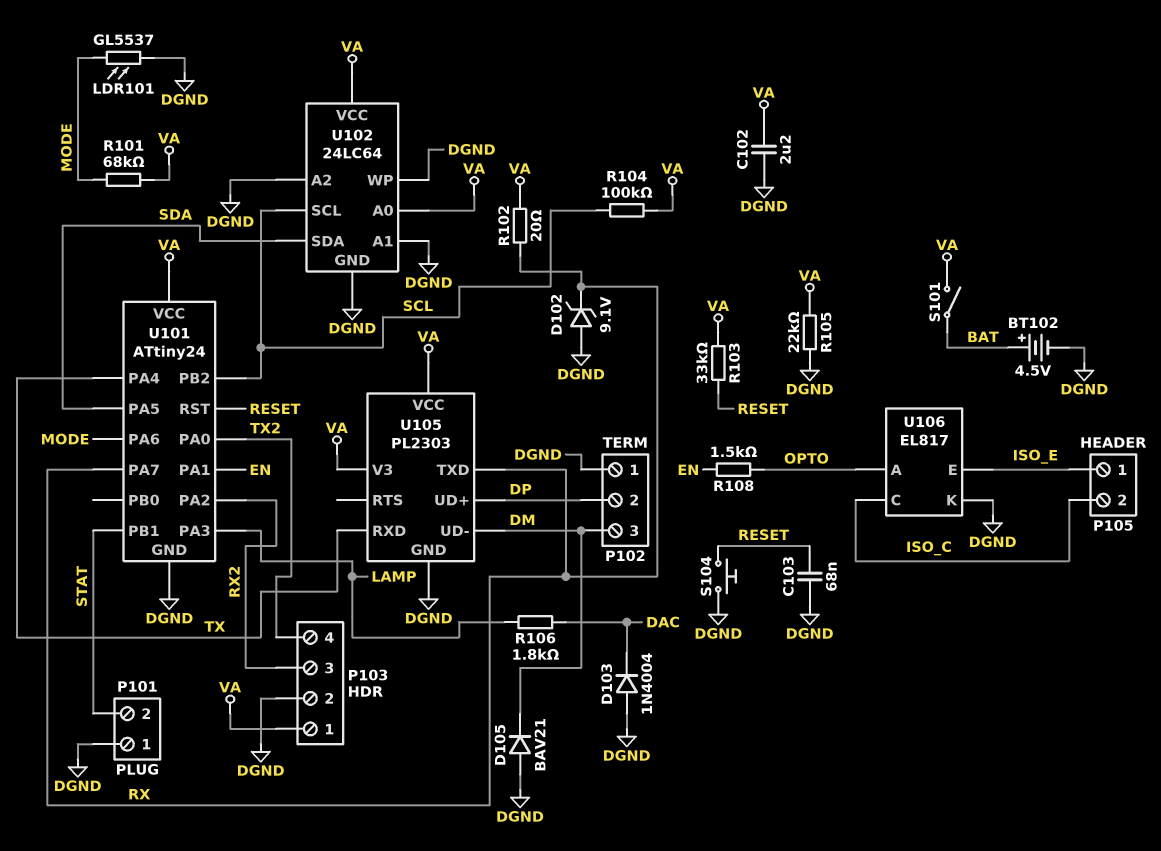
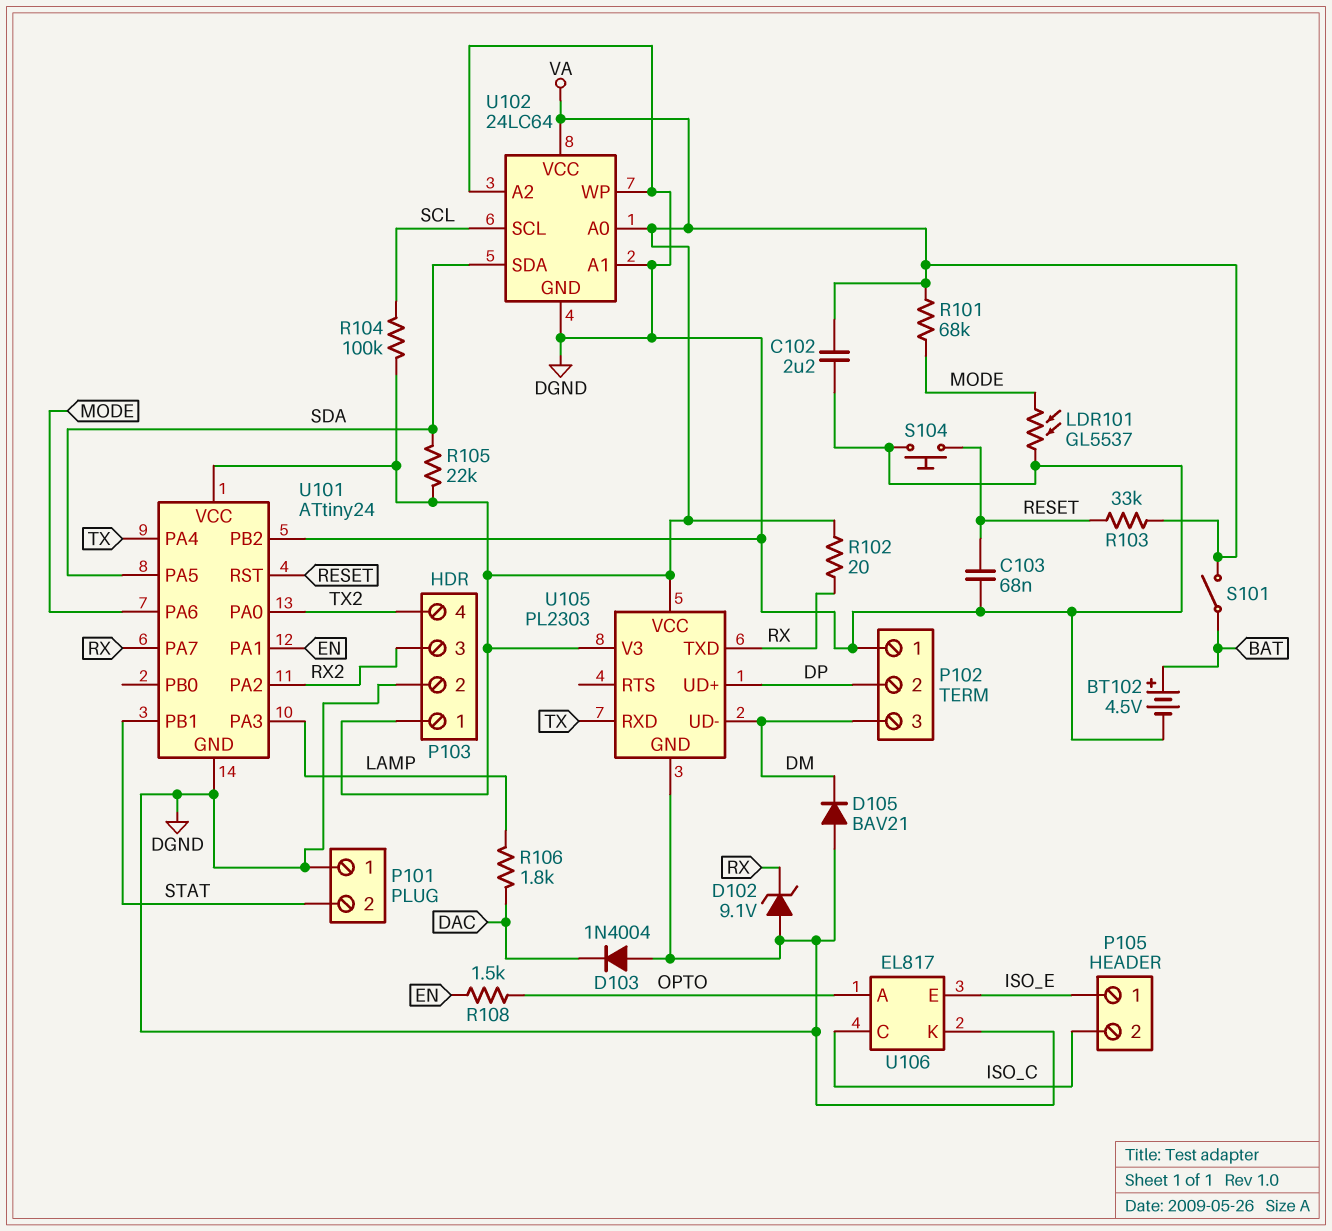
R105: 22k (DGND, VA) -> 22k (SDA, VA)
U101 pin PB2: SCL -> DGND

